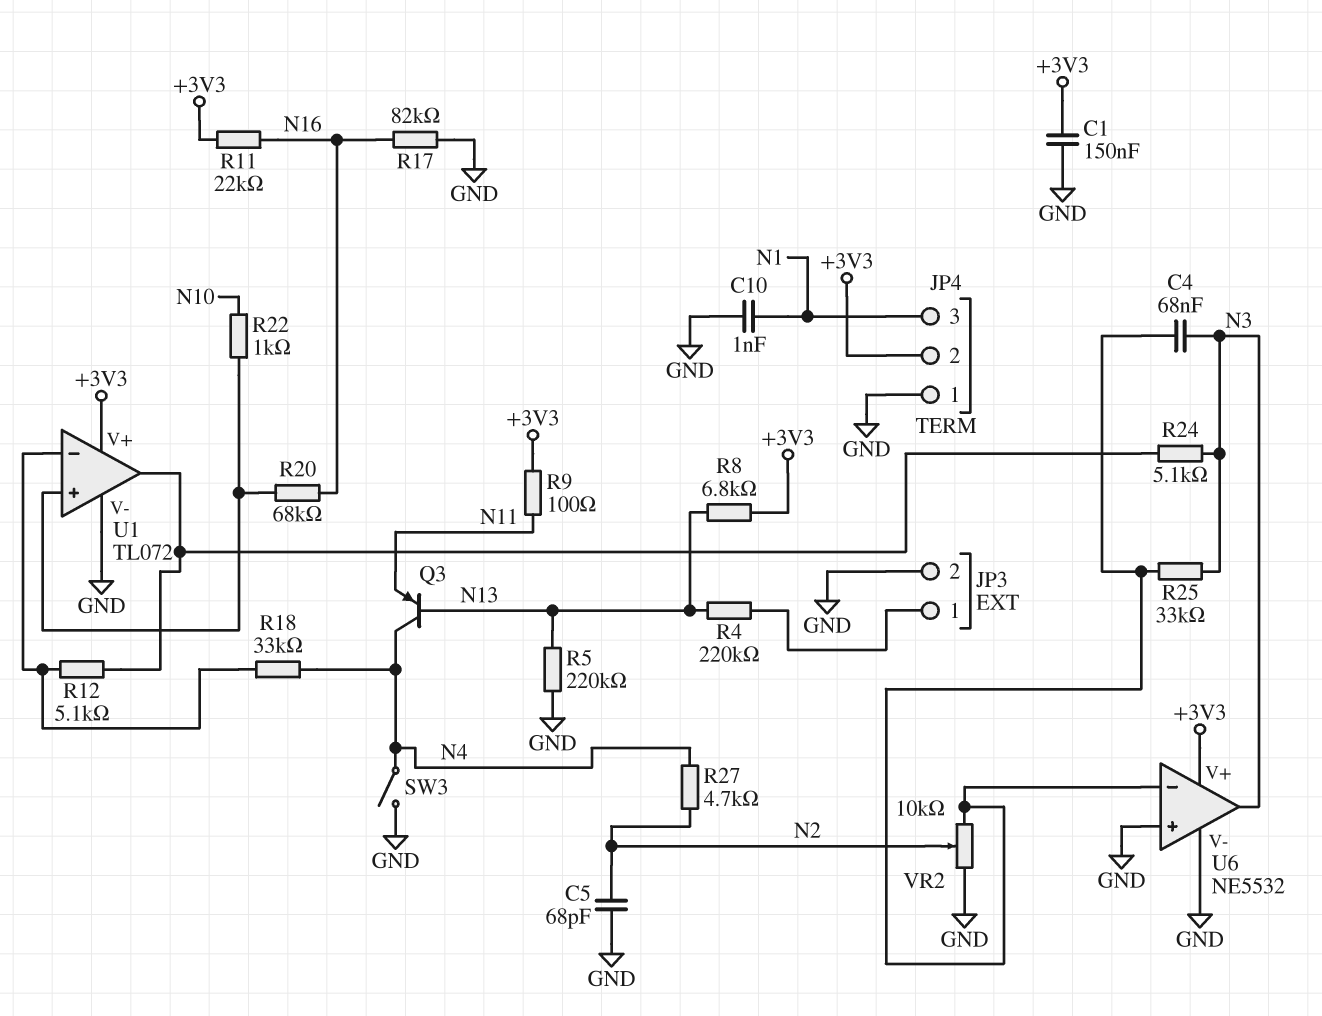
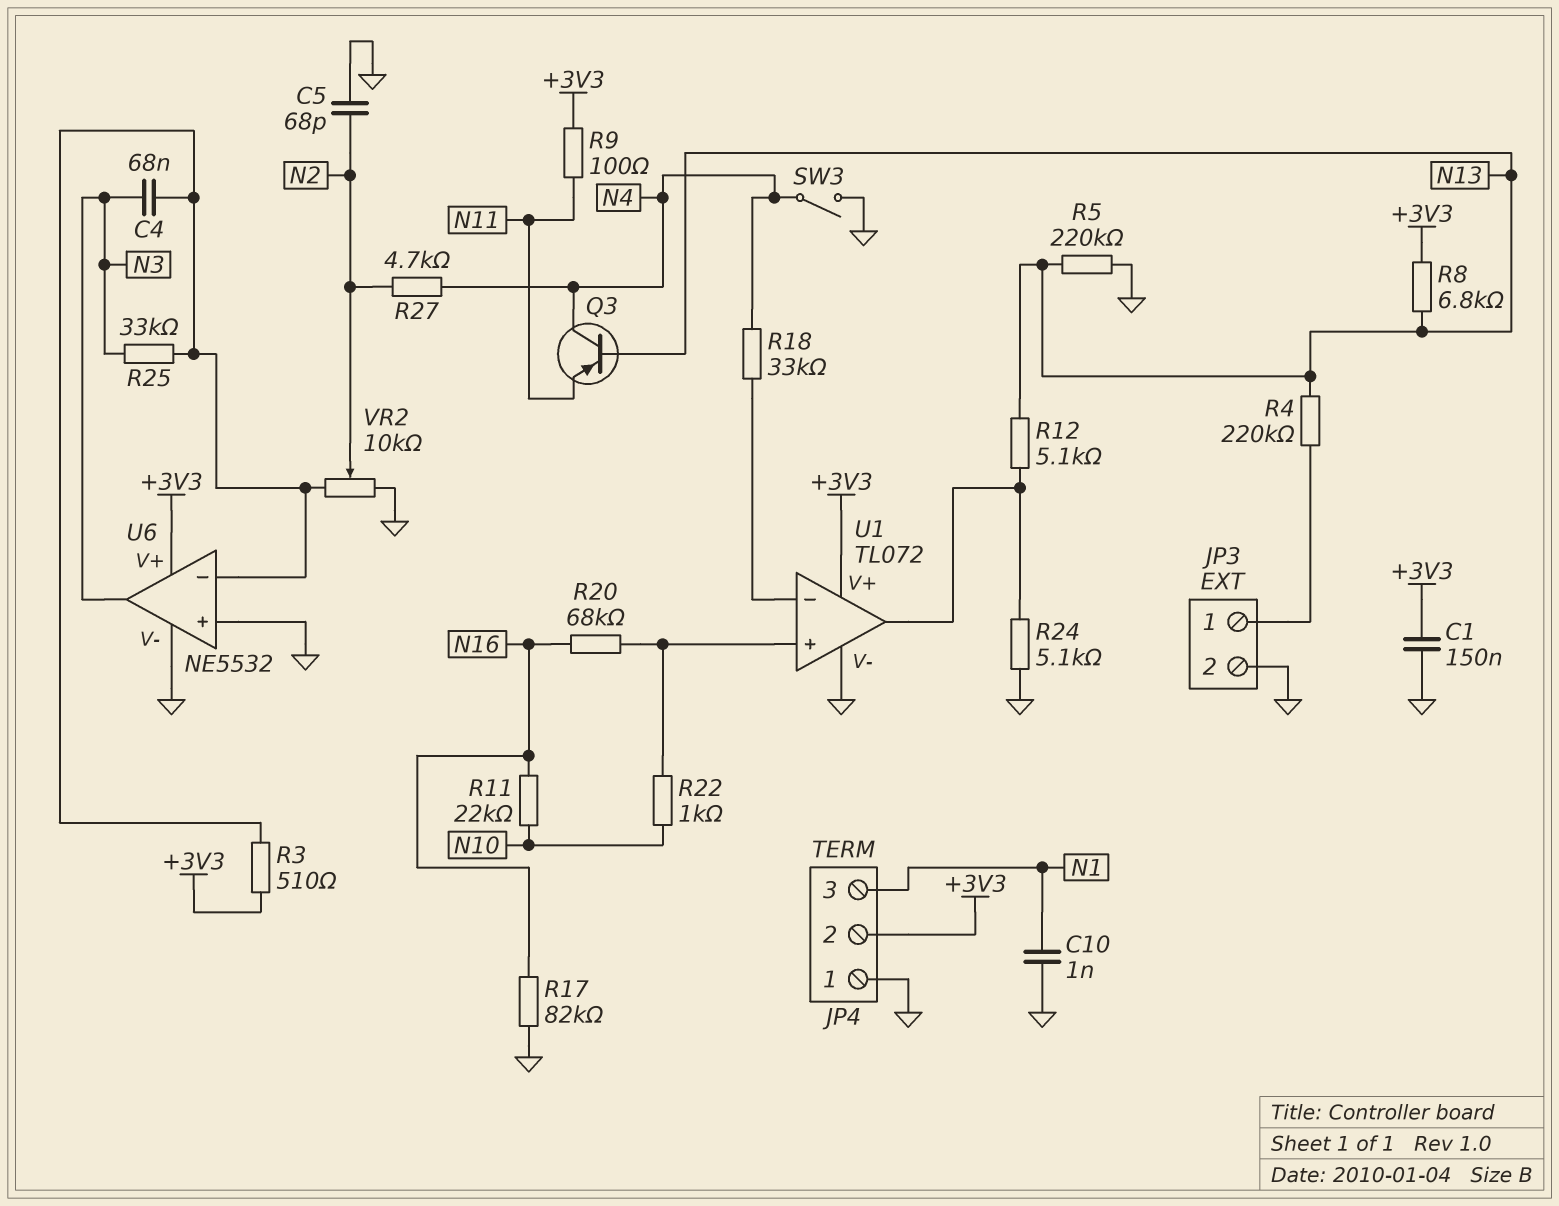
R3: none -> 510 (+3V3, U6/in-)
R11: 22k (+3V3, N16) -> 22k (N10, N16)
R12: 5.1k (U1/in-, U1/out) -> 5.1k (N13, U1/out)
R24: 5.1k (N3, U1/out) -> 5.1k (GND, U1/out)

